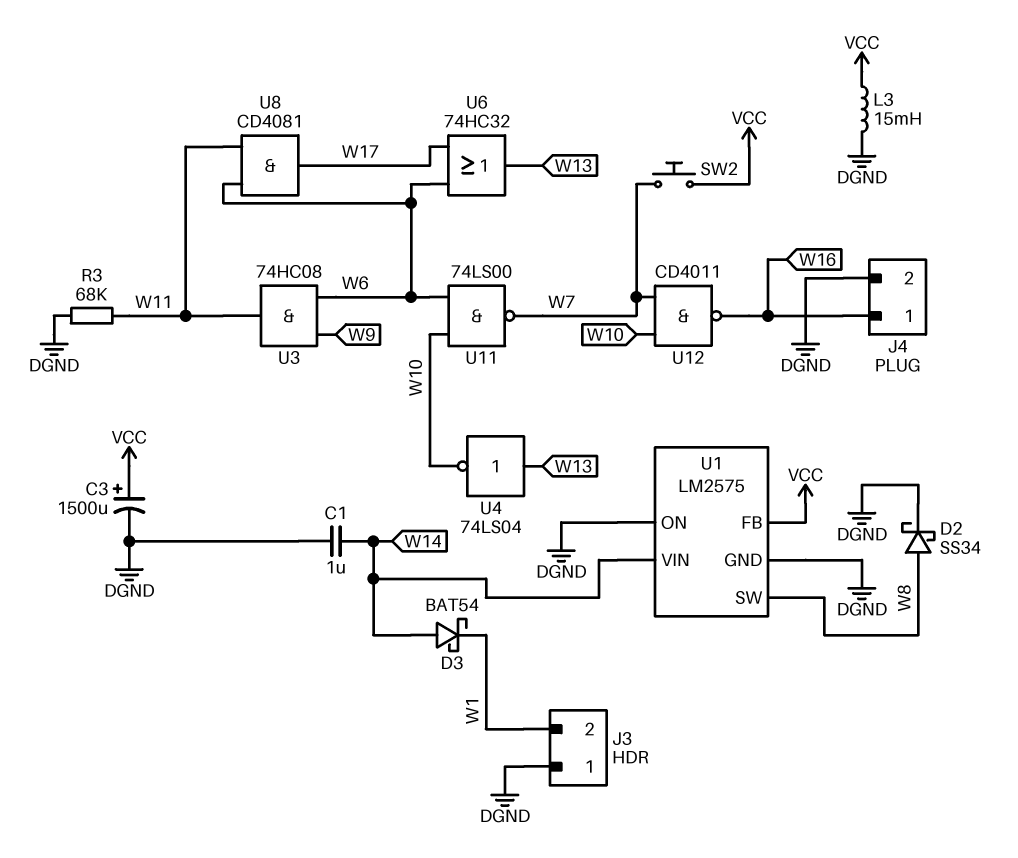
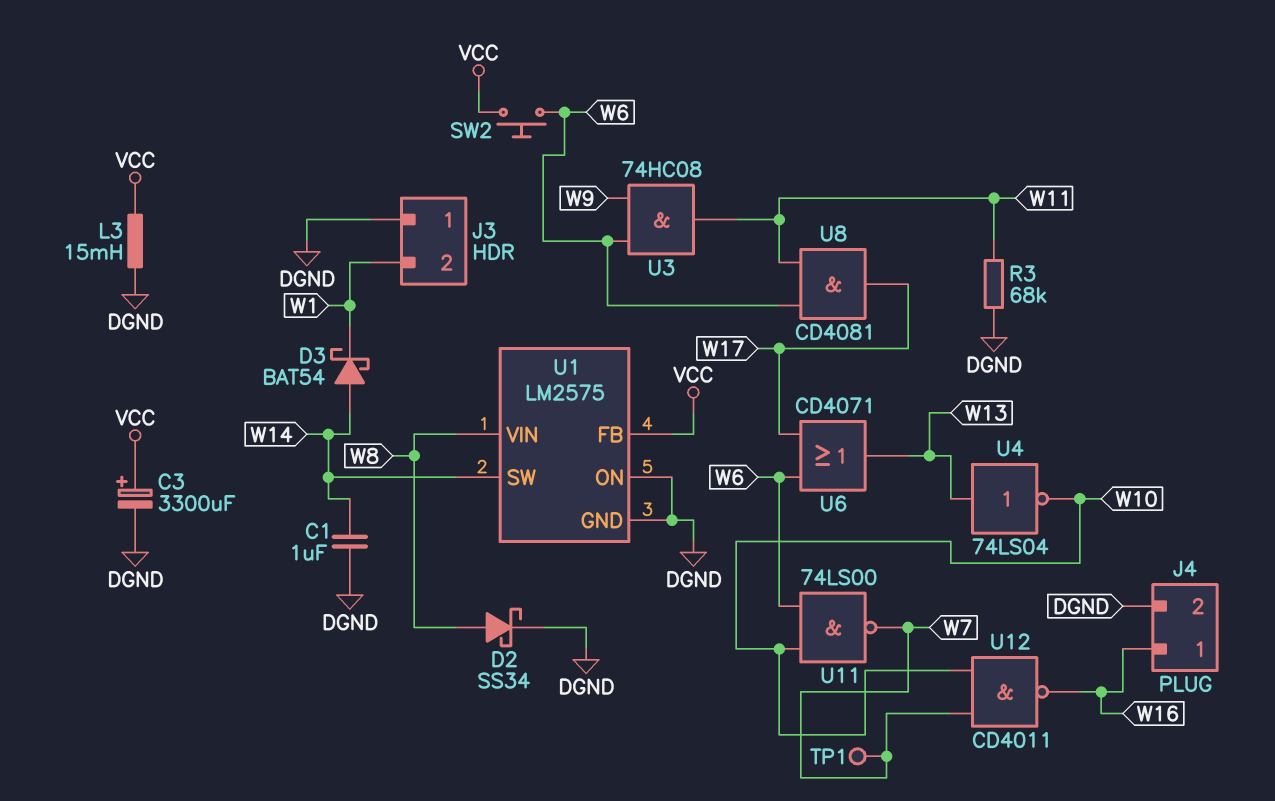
C3: 1500uF (plus VCC, minus DGND) -> 3300uF (plus VCC, minus DGND)
SW2: button (VCC, W7) -> button (VCC, W6)
TP1: none -> test point (W7)
U1 pin SW: W8 -> W14
U1 pin VIN: W14 -> W8
U6: OR 74HC32 (in W6, in W17, out W13) -> OR CD4071 (in W6, in W17, out W13)

